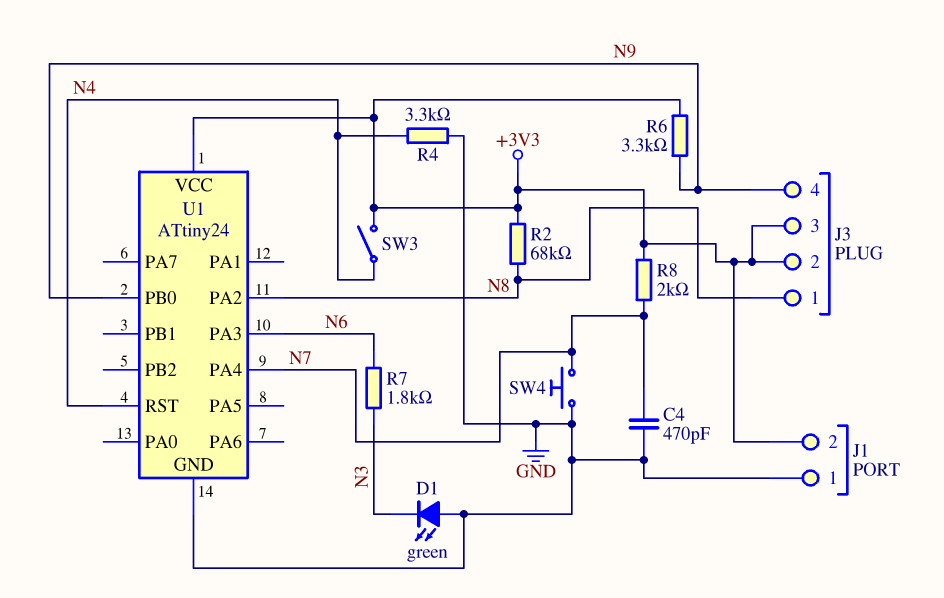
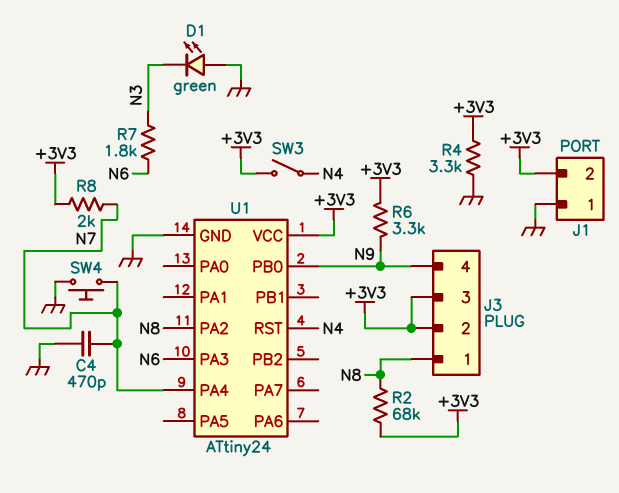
R4: 3.3k (GND, N4) -> 3.3k (+3V3, GND)

